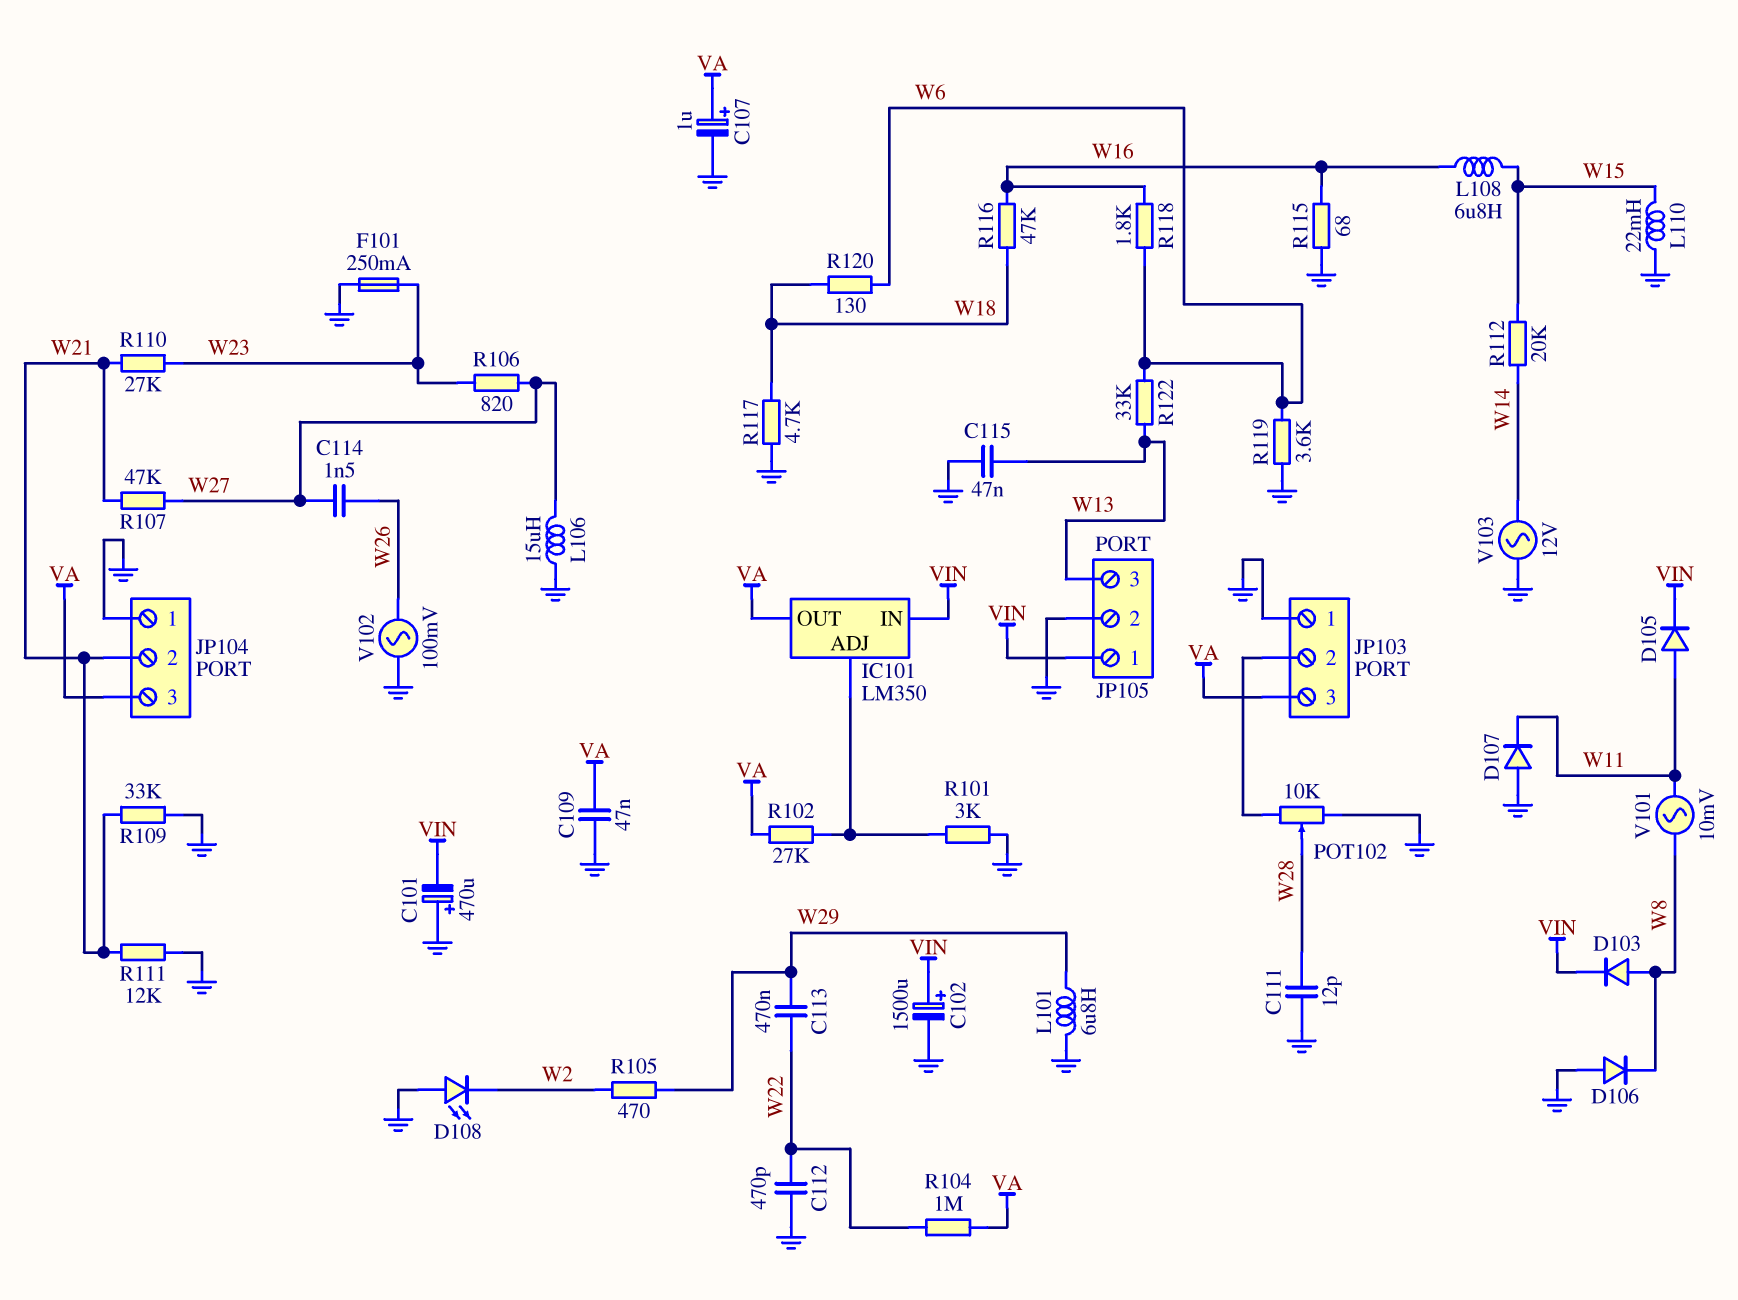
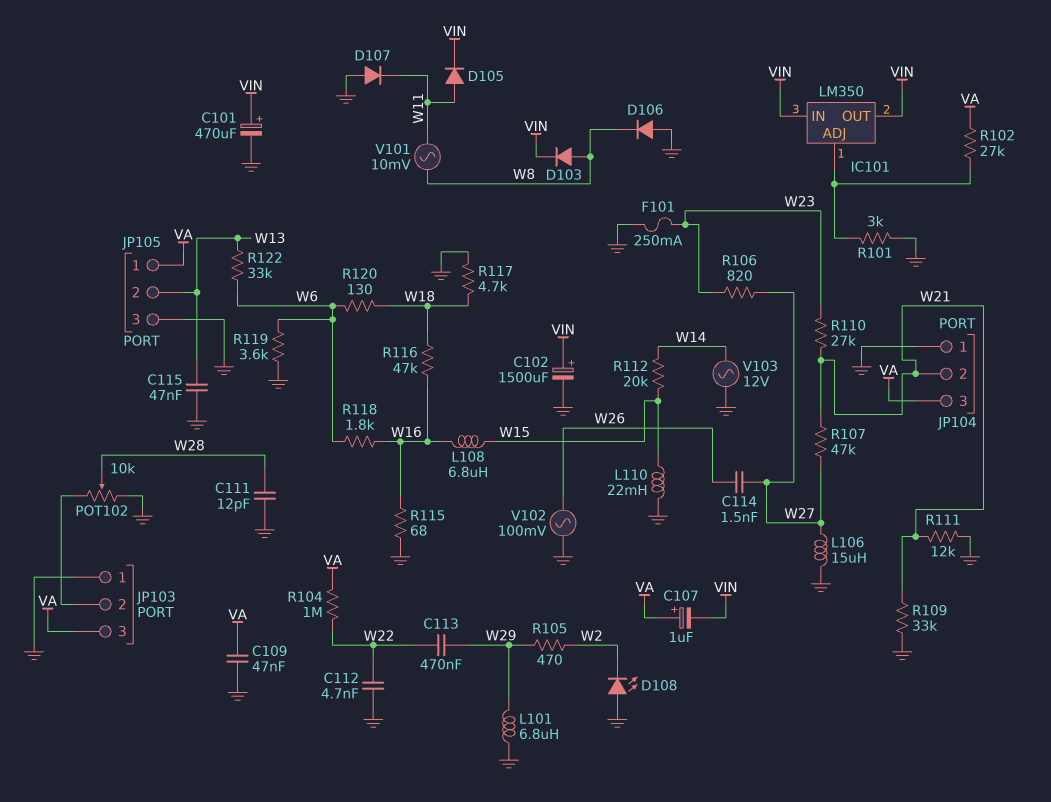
C101: 470uF (plus GND, minus VIN) -> 470uF (plus VIN, minus GND)
C107: 1uF (plus VA, minus GND) -> 1uF (plus VA, minus VIN)
C112: 470pF (GND, W22) -> 4.7nF (GND, W22)
IC101 pin OUT: VA -> VIN
JP105 pin 1: VIN -> VA
JP105 pin 2: GND -> W13
JP105 pin 3: W13 -> GND

